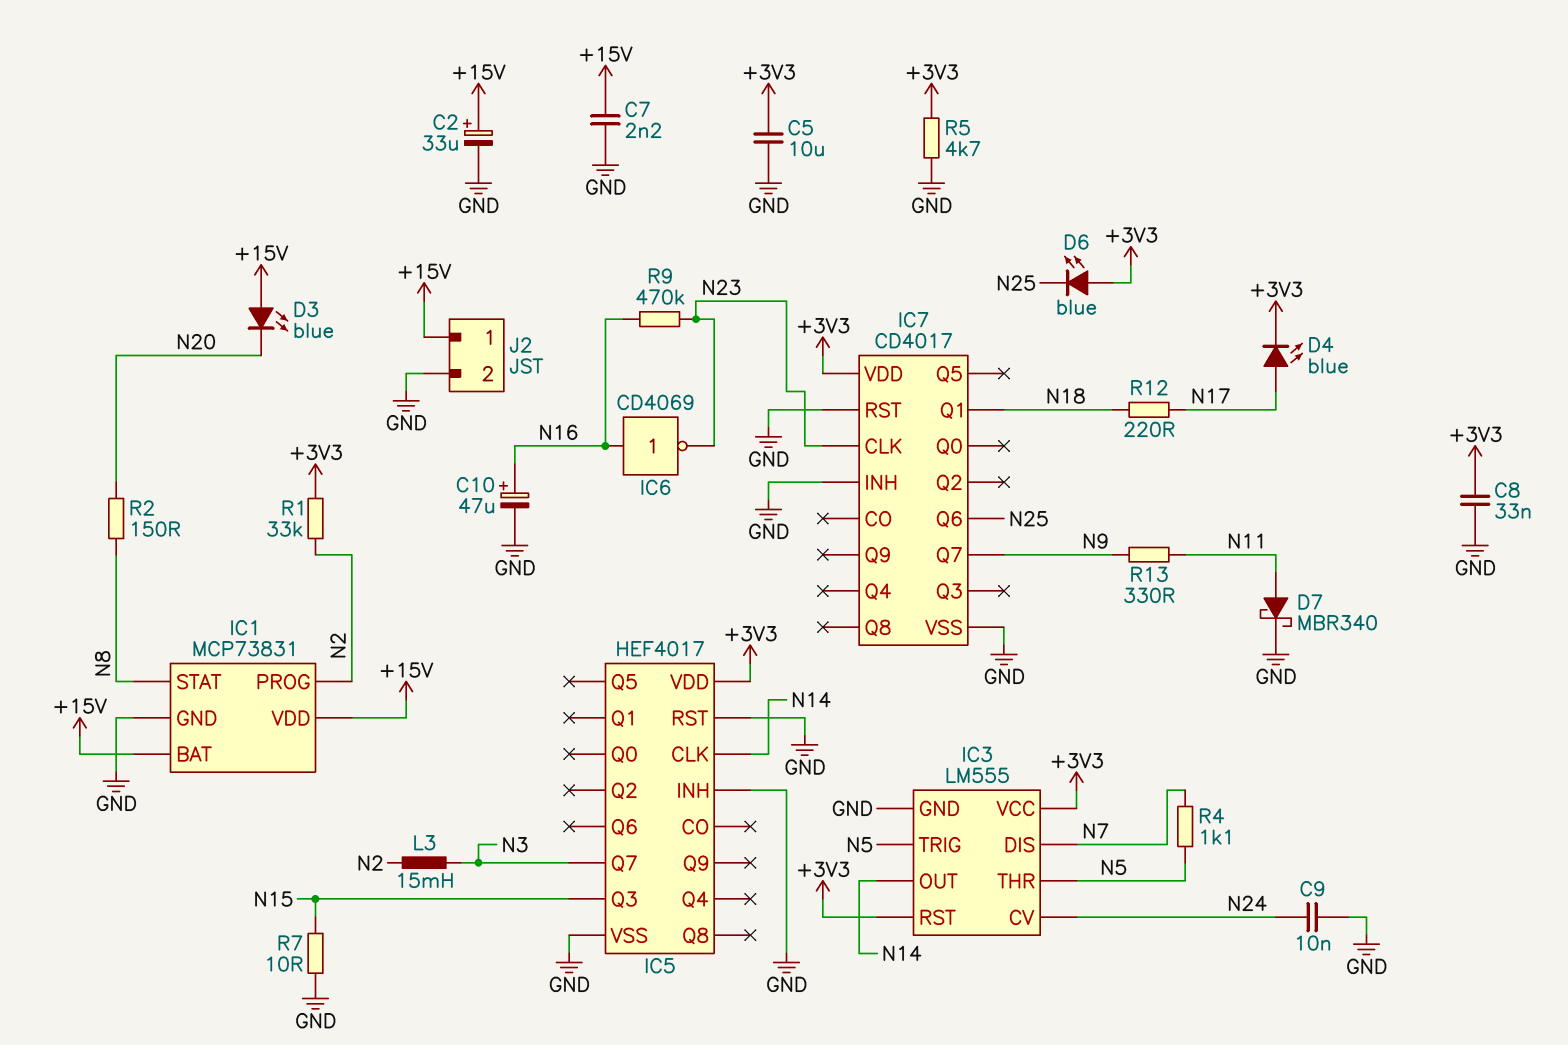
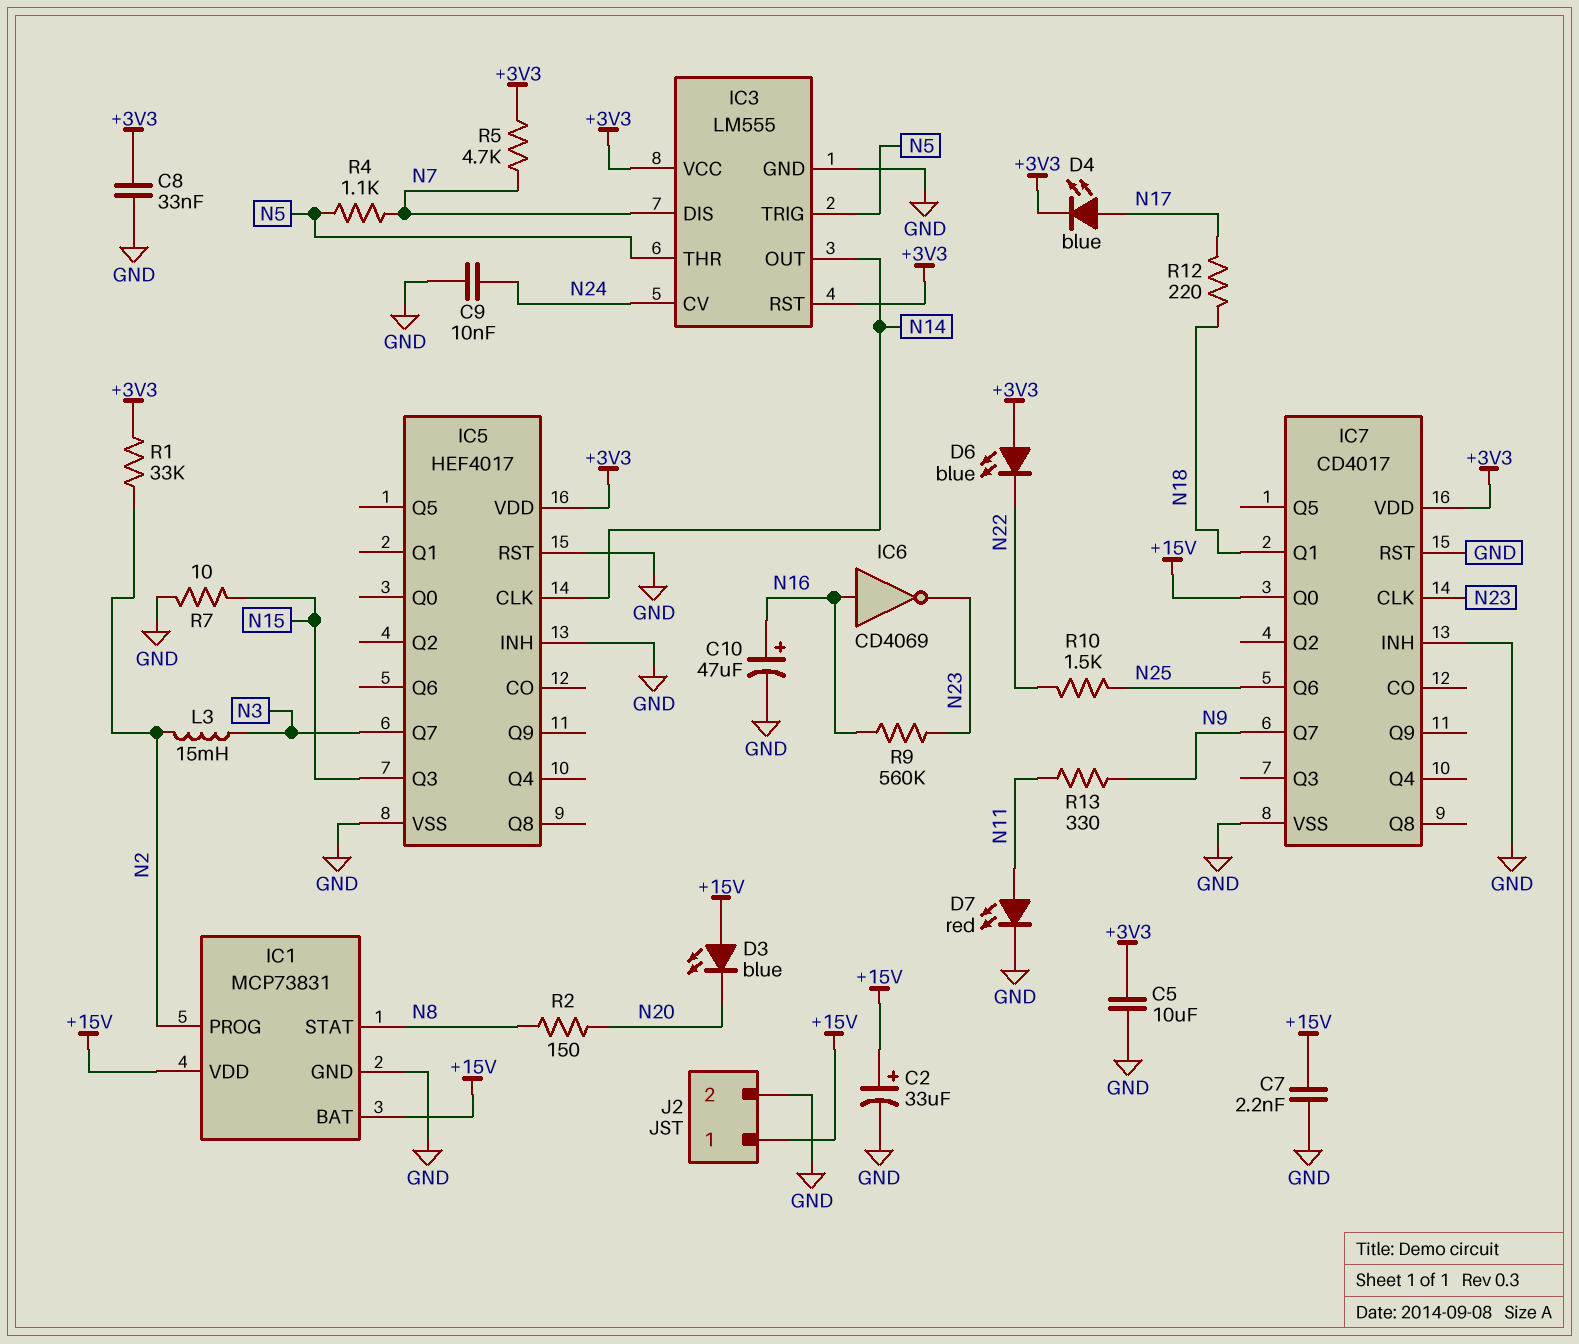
D6: LED blue (A +3V3, K N25) -> LED blue (A +3V3, K N22)
D7: schottky MBR340 (A N11, K GND) -> LED red (A N11, K GND)
IC7 pin Q0: none -> +15V
R5: 4.7k (+3V3, GND) -> 4.7k (+3V3, N7)
R9: 470k (N16, N23) -> 560k (N16, N23)
R10: none -> 1.5k (N22, N25)

